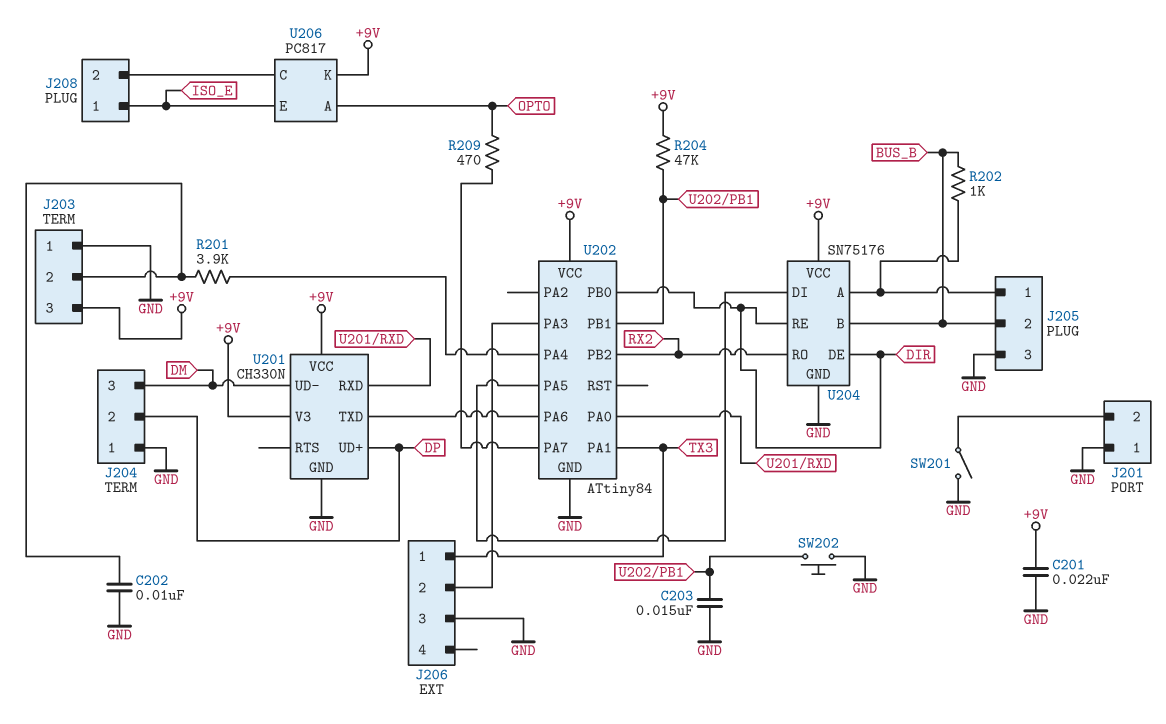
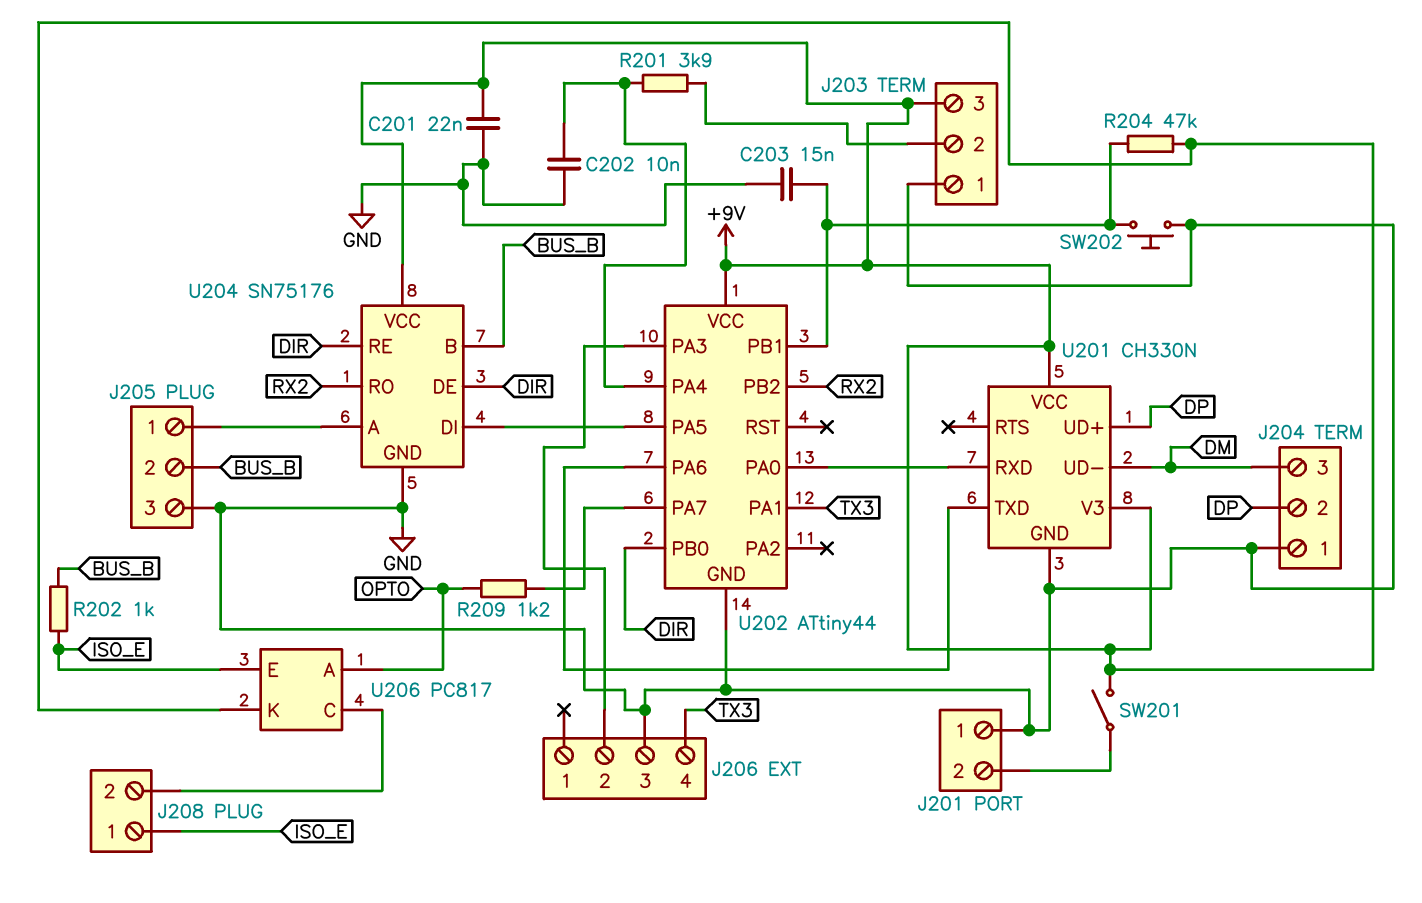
C202: 10nF (GND, J203/2) -> 10nF (GND, U202/PA4)
J206 pin 1: TX3 -> none
J206 pin 4: none -> TX3
R202: 1k (BUS_B, J205/1) -> 1k (BUS_B, ISO_E)
R209: 470 (OPTO, U202/PA7) -> 1.2k (OPTO, U202/PA7)
SW201: switch (GND, J201/2) -> switch (+9V, J201/2)
U202: ATtiny84 -> ATtiny44

